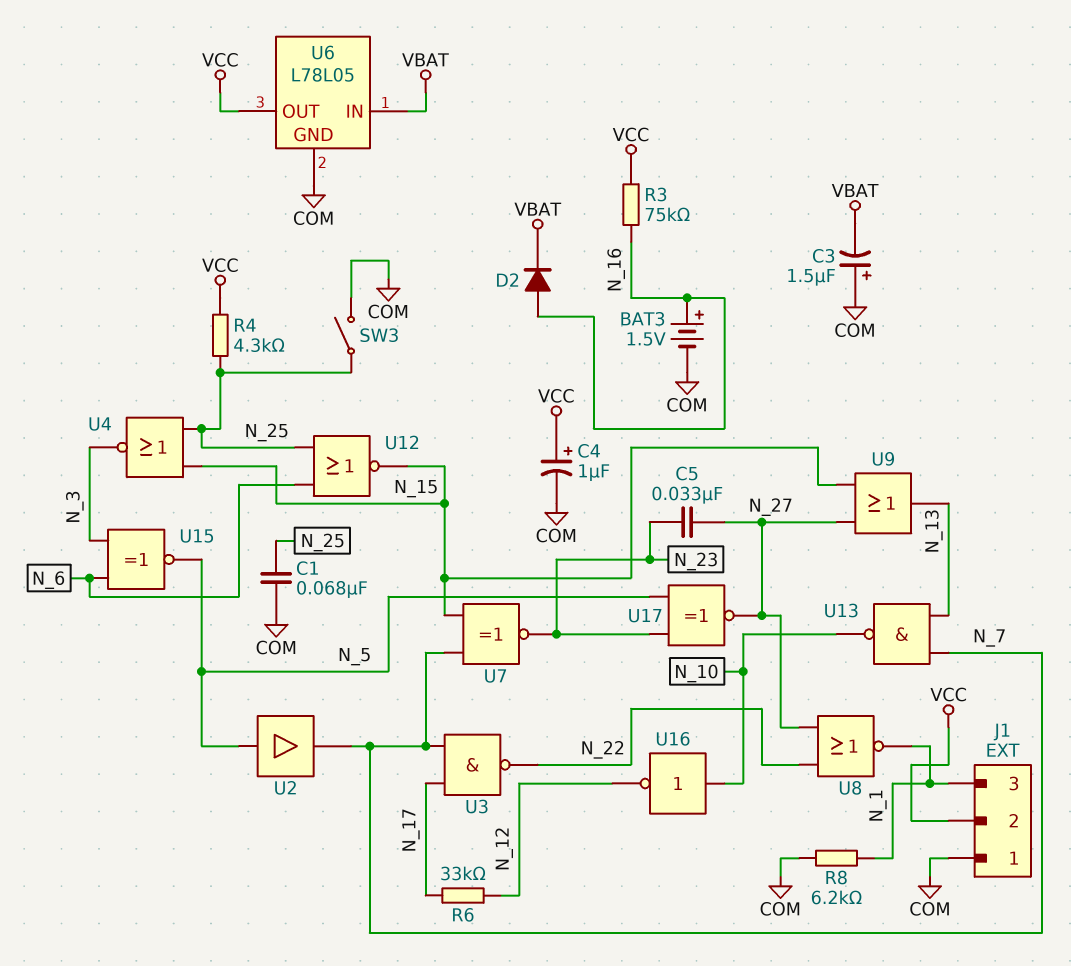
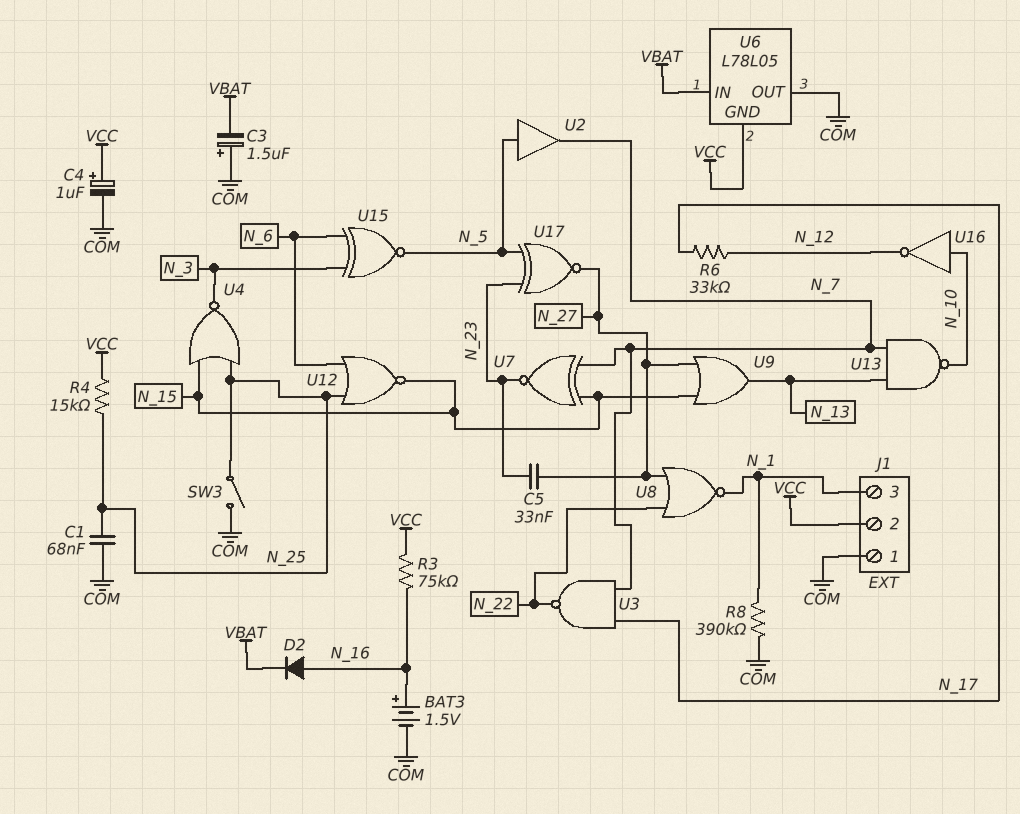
R4: 4.3k (N_25, VCC) -> 15k (N_25, VCC)
R8: 6.2k (COM, N_1) -> 390k (COM, N_1)
U6 pin GND: COM -> VCC
U6 pin OUT: VCC -> COM

